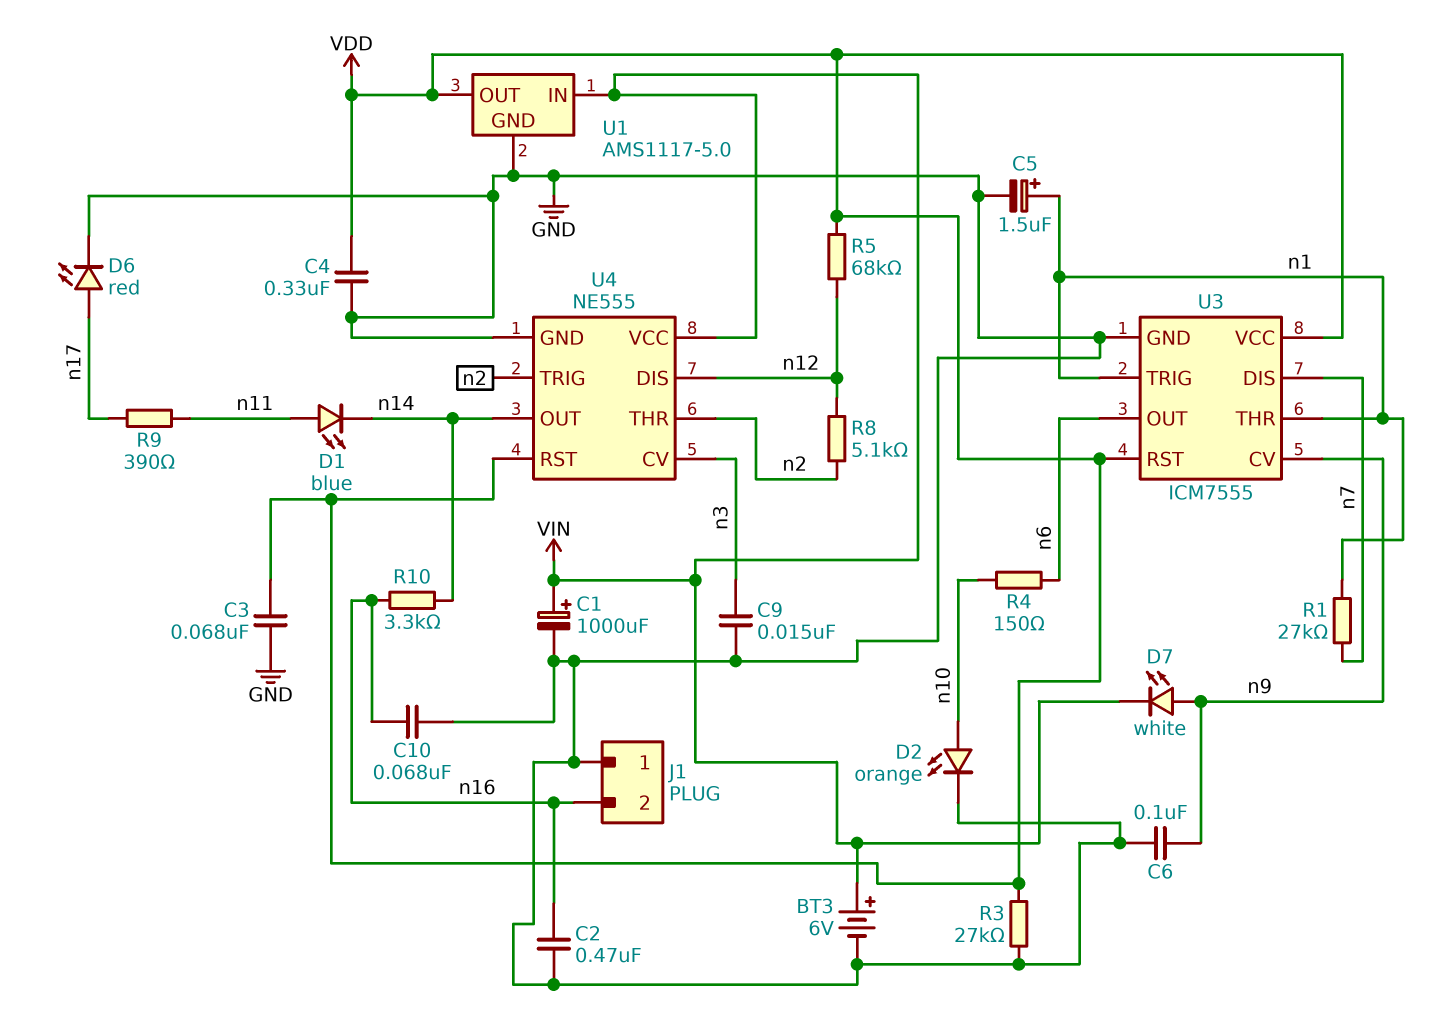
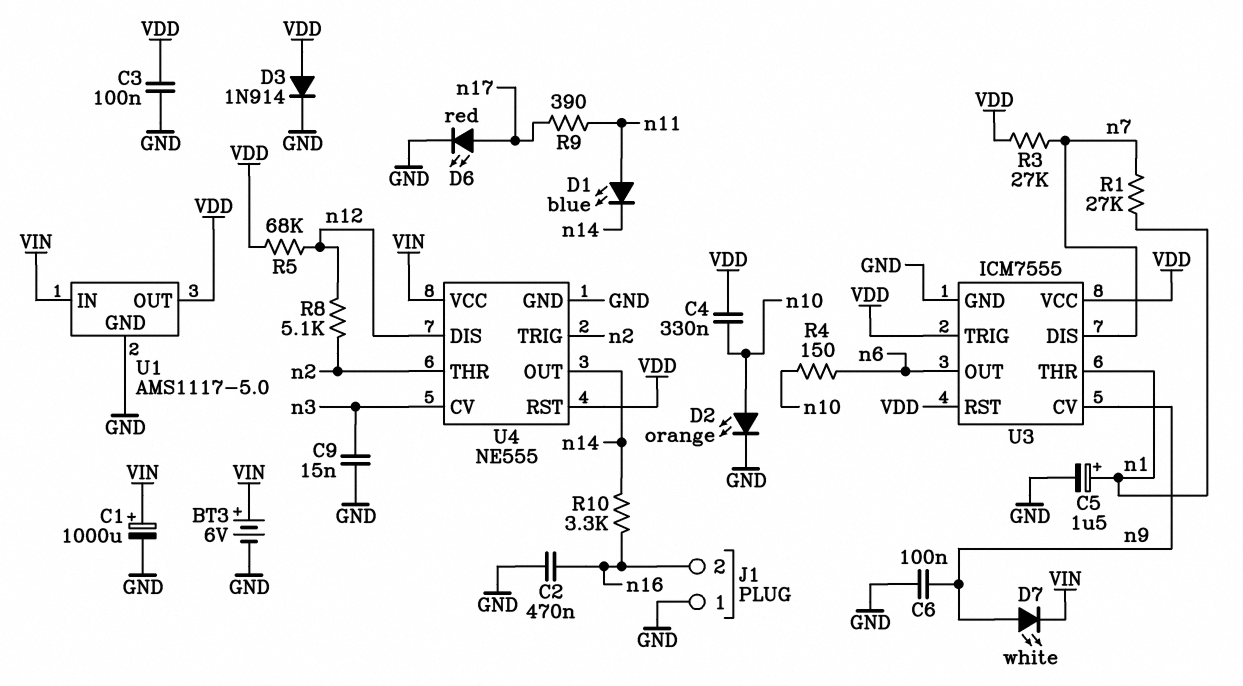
C3: 68nF (GND, VDD) -> 100nF (GND, VDD)
C4: 330nF (GND, VDD) -> 330nF (VDD, n10)
C10: 68nF (GND, n16) -> none
D3: none -> diode 1N914 (A VDD, K GND)
R3: 27k (GND, VDD) -> 27k (VDD, n7)
U3 pin TRIG: n1 -> VDD

